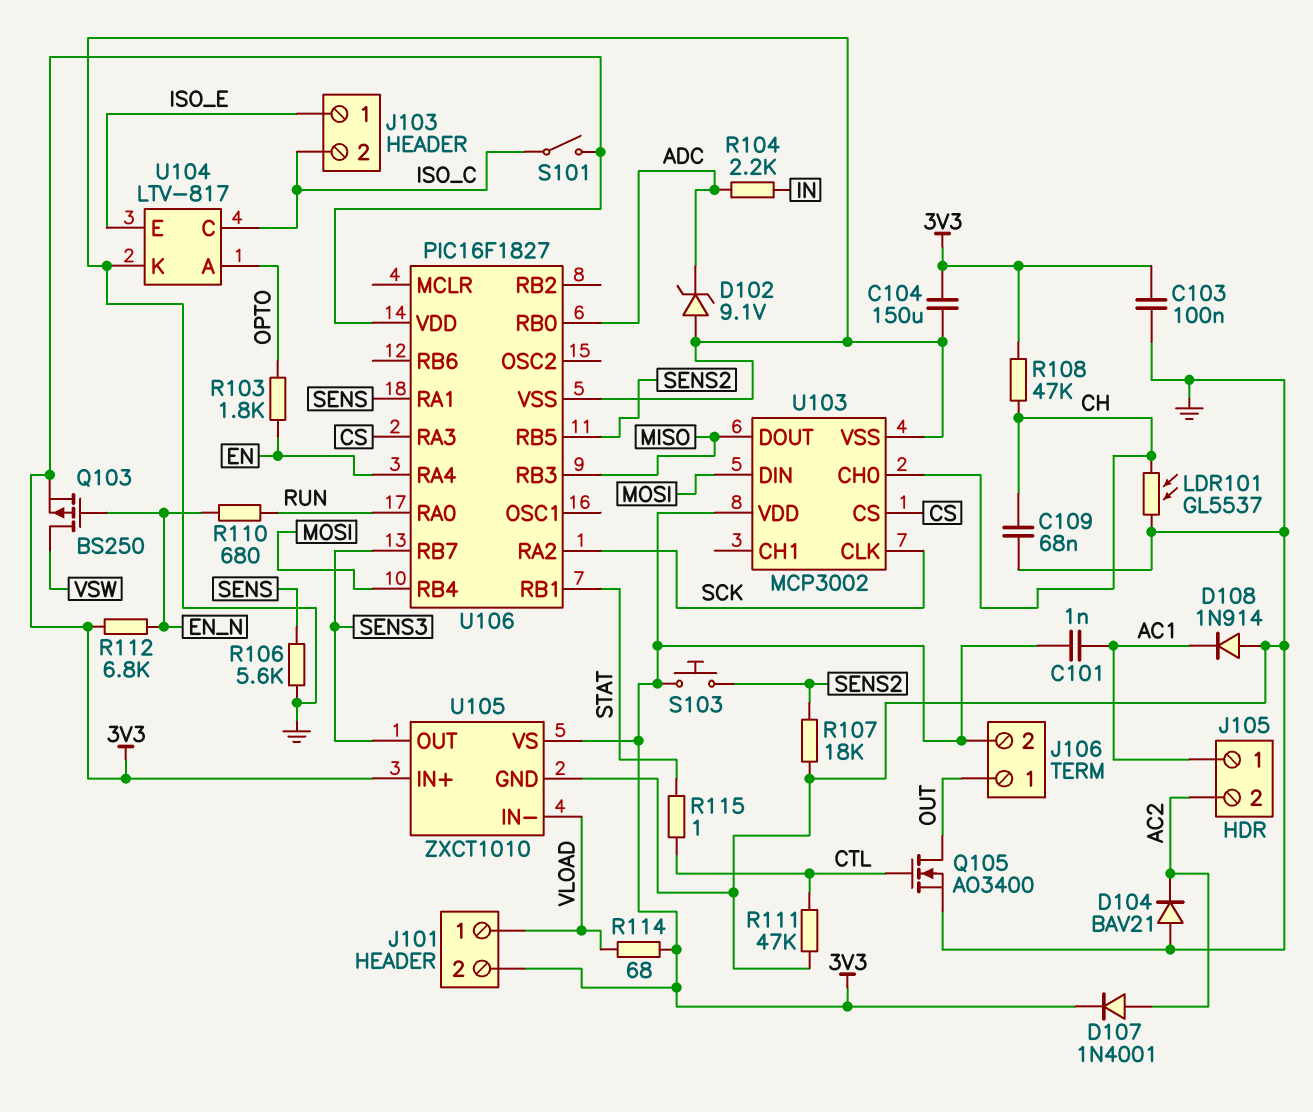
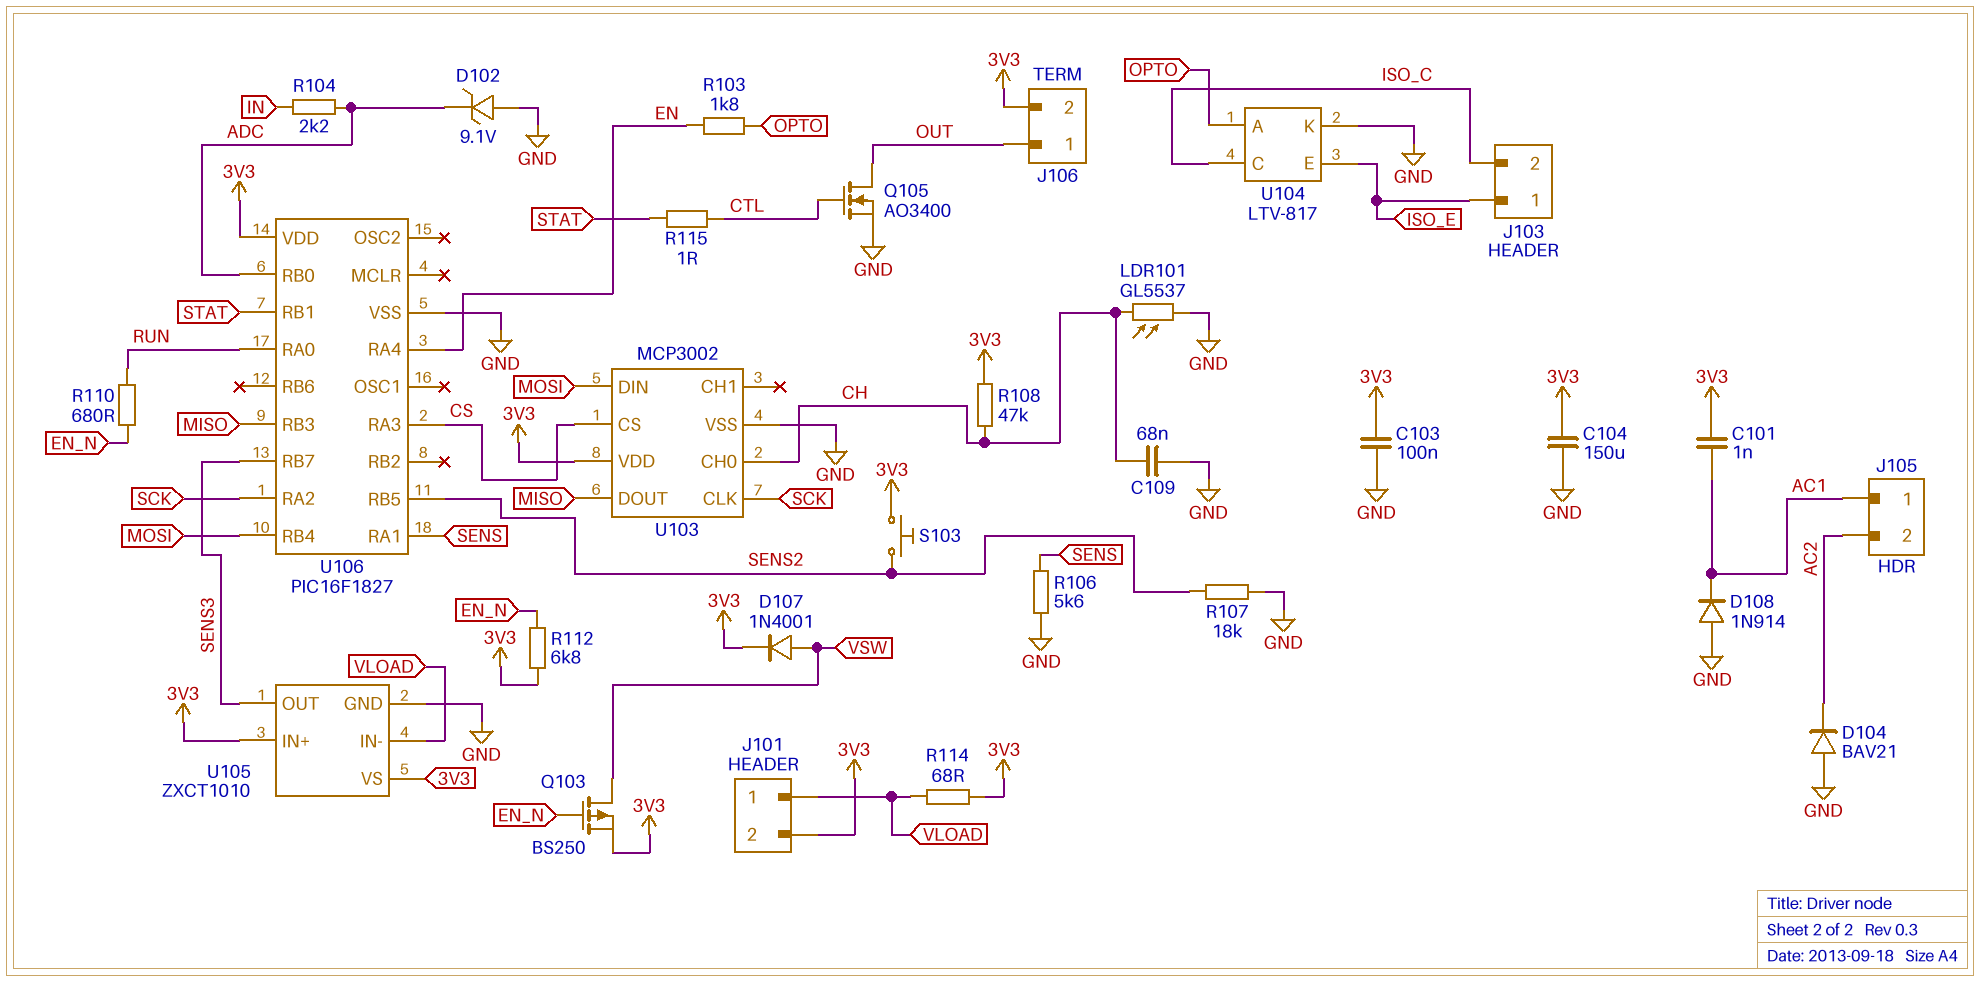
D107: diode 1N4001 (A AC2, K 3V3) -> diode 1N4001 (A VSW, K 3V3)
R111: 47k (CTL, GND) -> none
S101: switch (3V3, ISO_C) -> none

